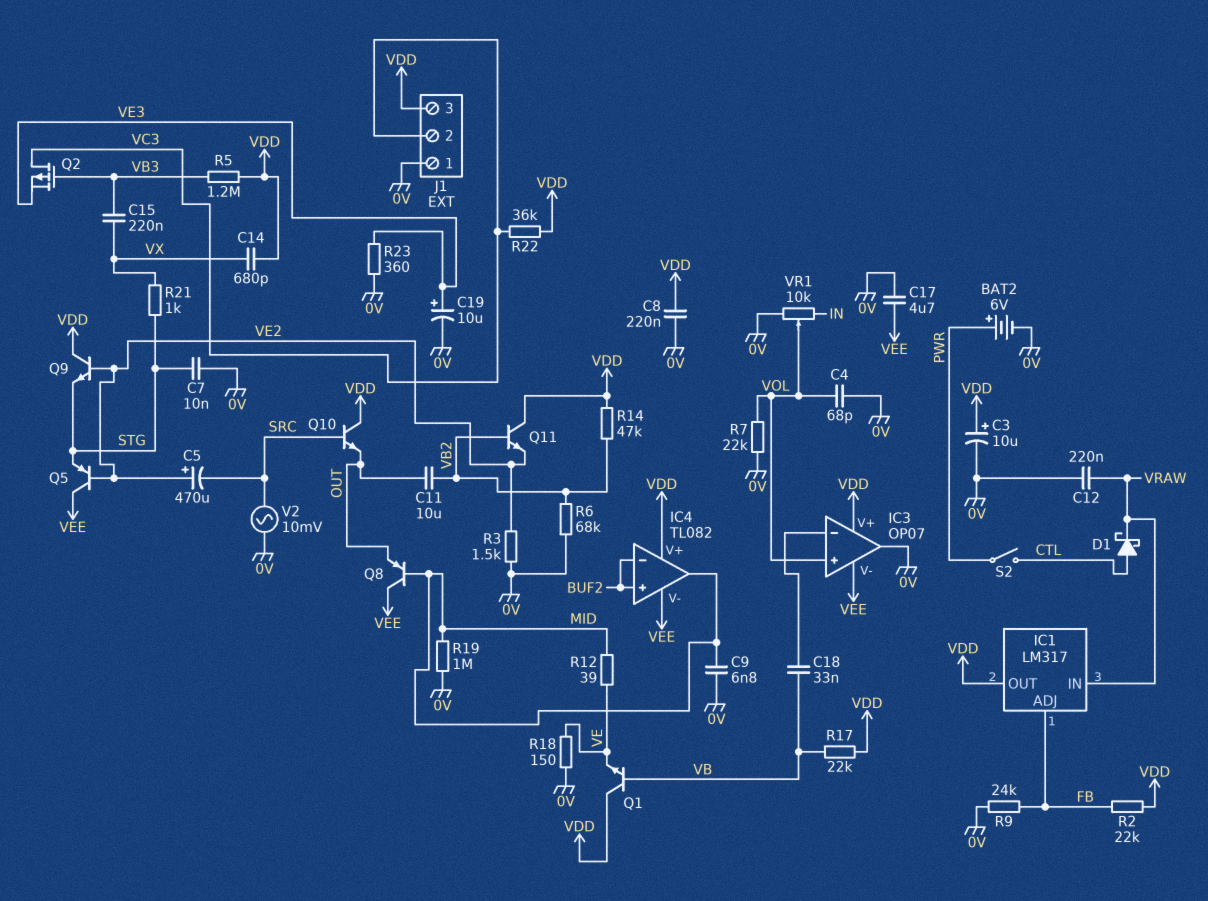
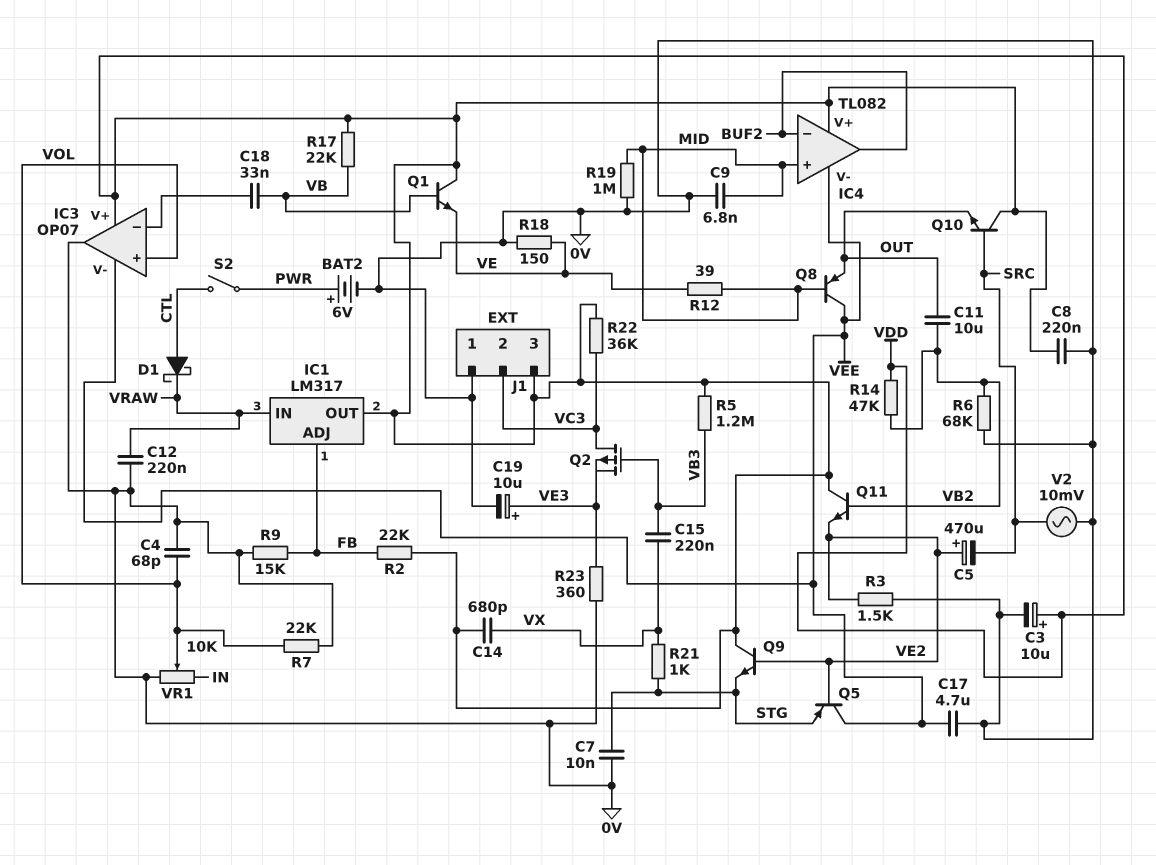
IC4 pin in+: BUF2 -> MID
IC4 pin out: MID -> BUF2
R9: 24k (0V, FB) -> 15k (0V, FB)

